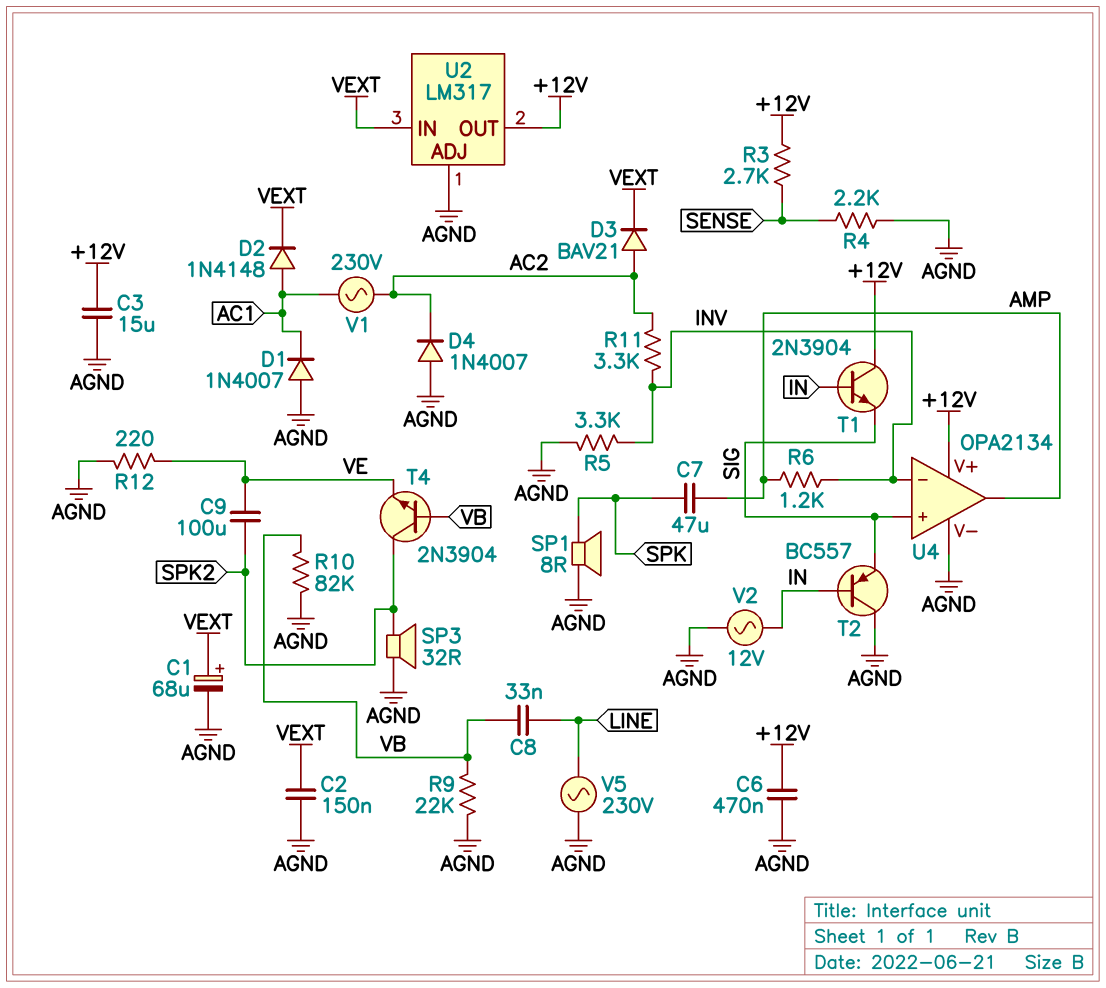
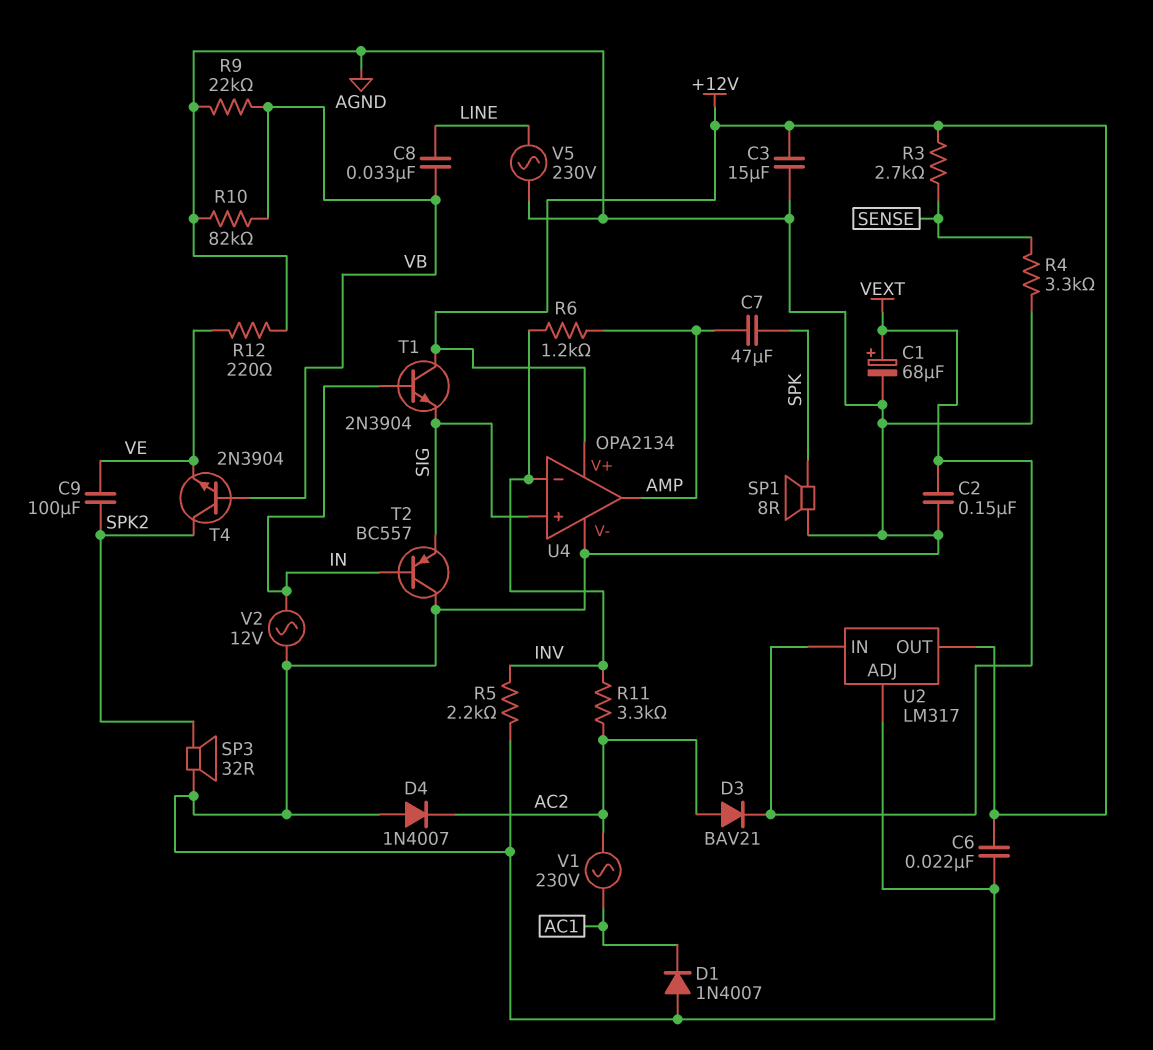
C6: 470nF (+12V, AGND) -> 22nF (+12V, AGND)
D2: diode 1N4148 (A AC1, K VEXT) -> none
R4: 2.2k (AGND, SENSE) -> 3.3k (AGND, SENSE)
R5: 3.3k (AGND, INV) -> 2.2k (AGND, INV)

